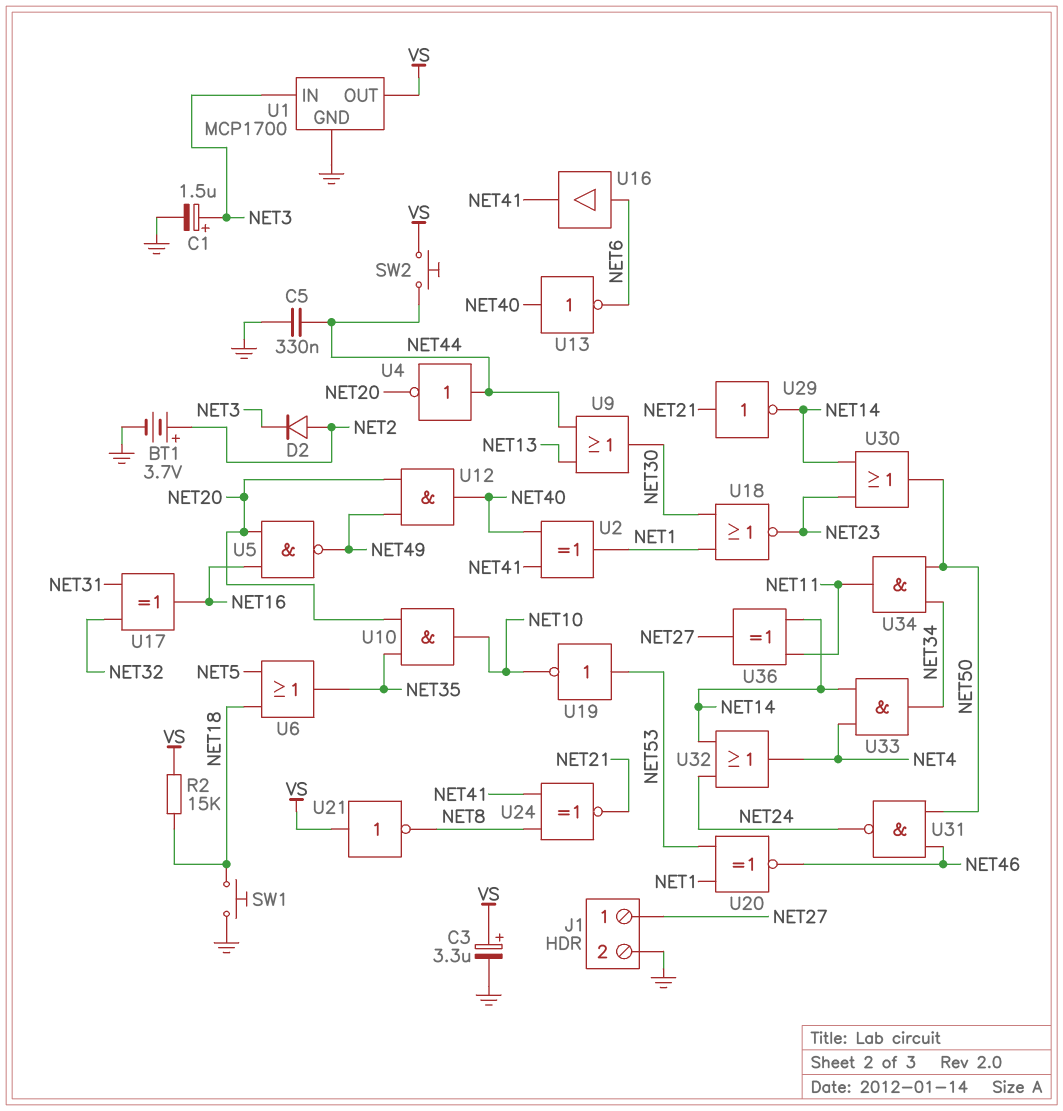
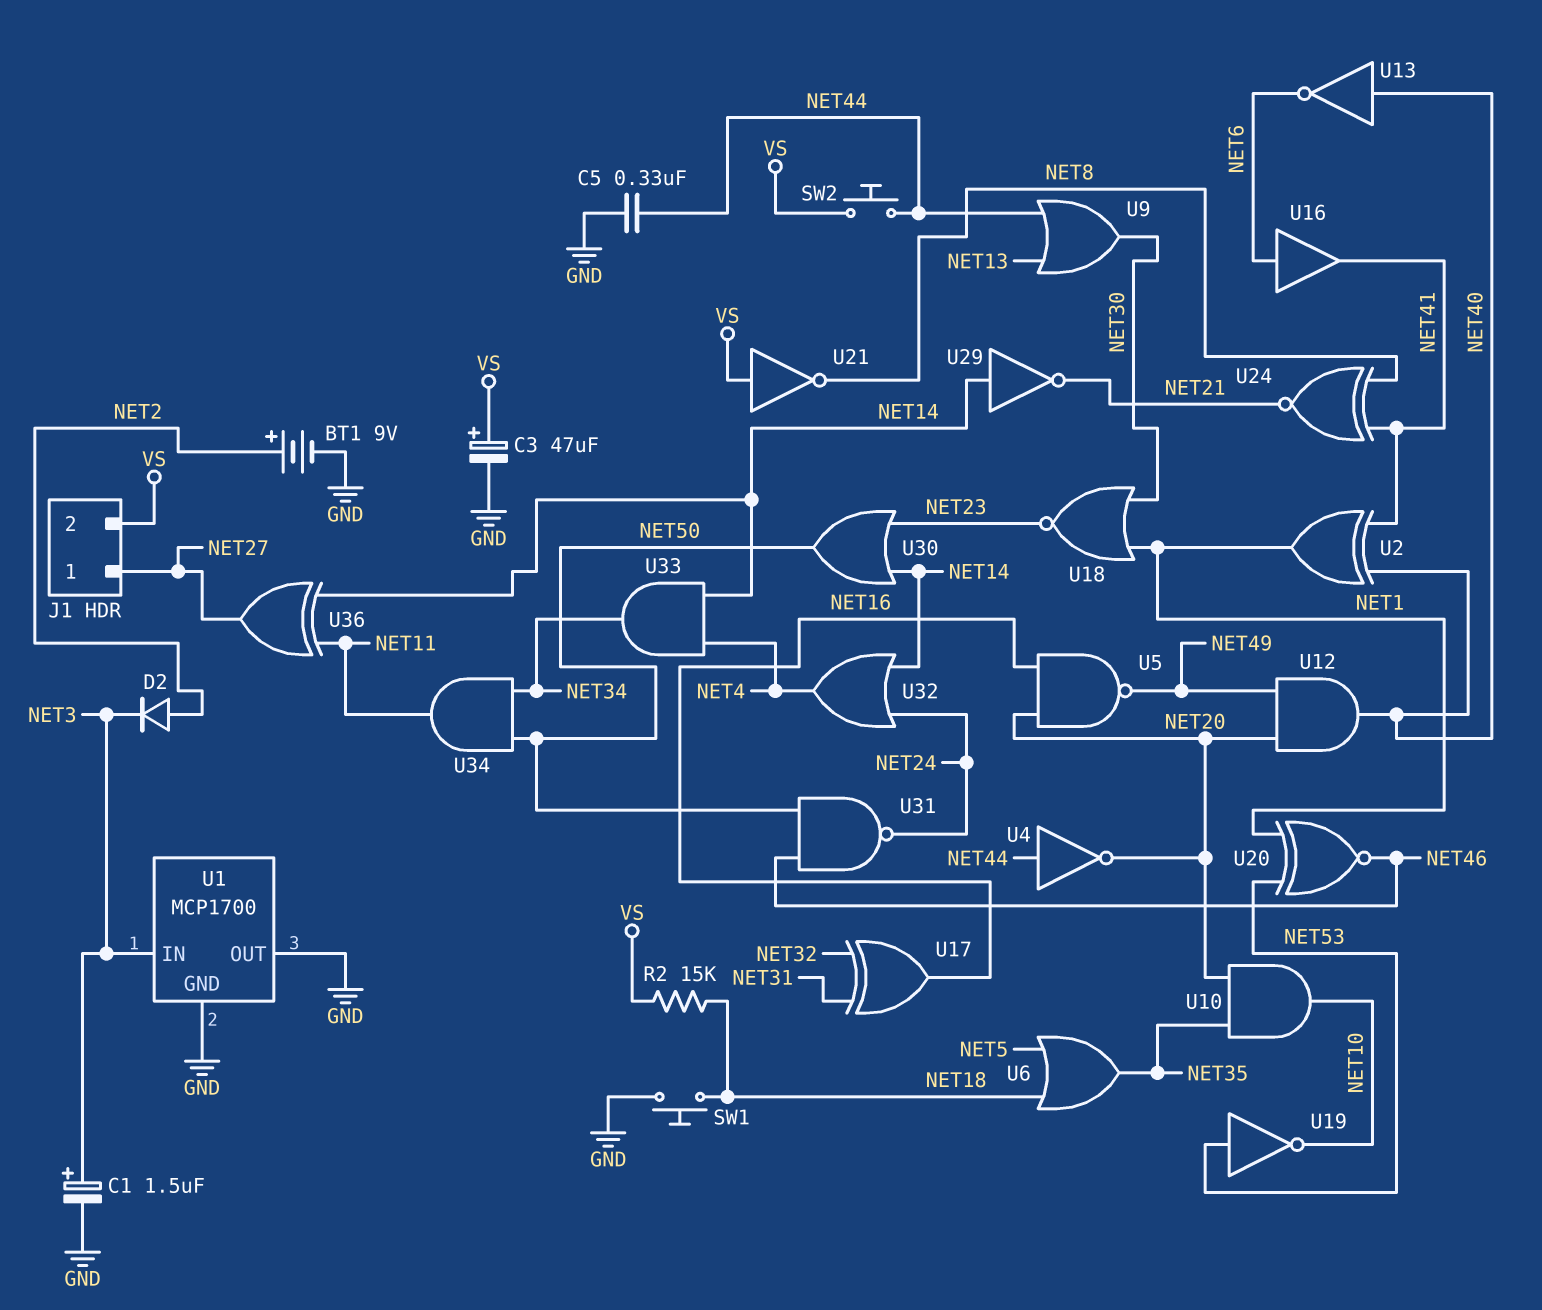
BT1: 3.7V (plus NET2, minus GND) -> 9V (plus NET2, minus GND)
C3: 3.3uF (plus VS, minus GND) -> 47uF (plus VS, minus GND)
J1 pin 2: GND -> VS
U1 pin OUT: VS -> GND
U29: NOT (in NET21, out NET14) -> NOT (in NET14, out NET21)

